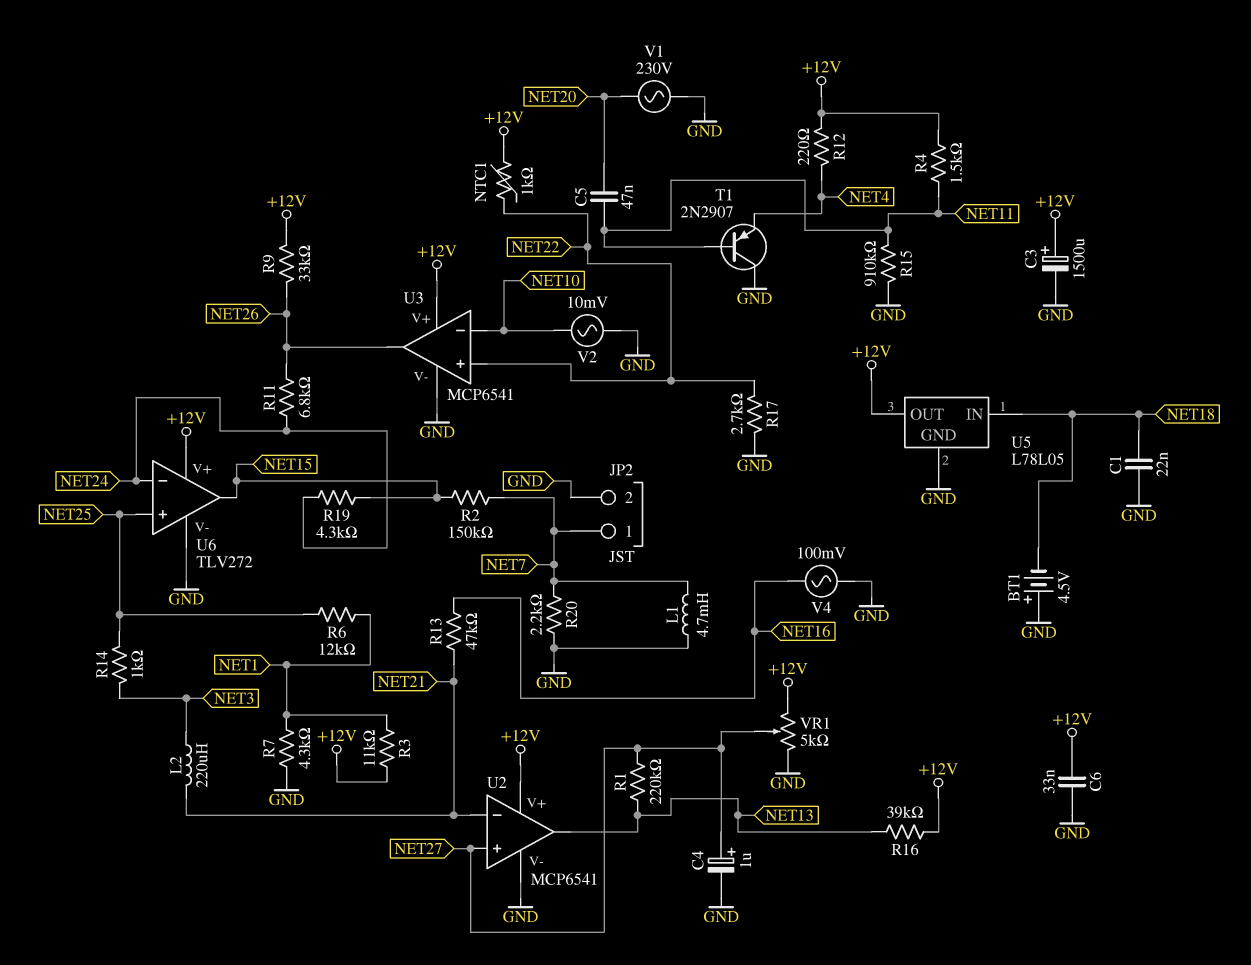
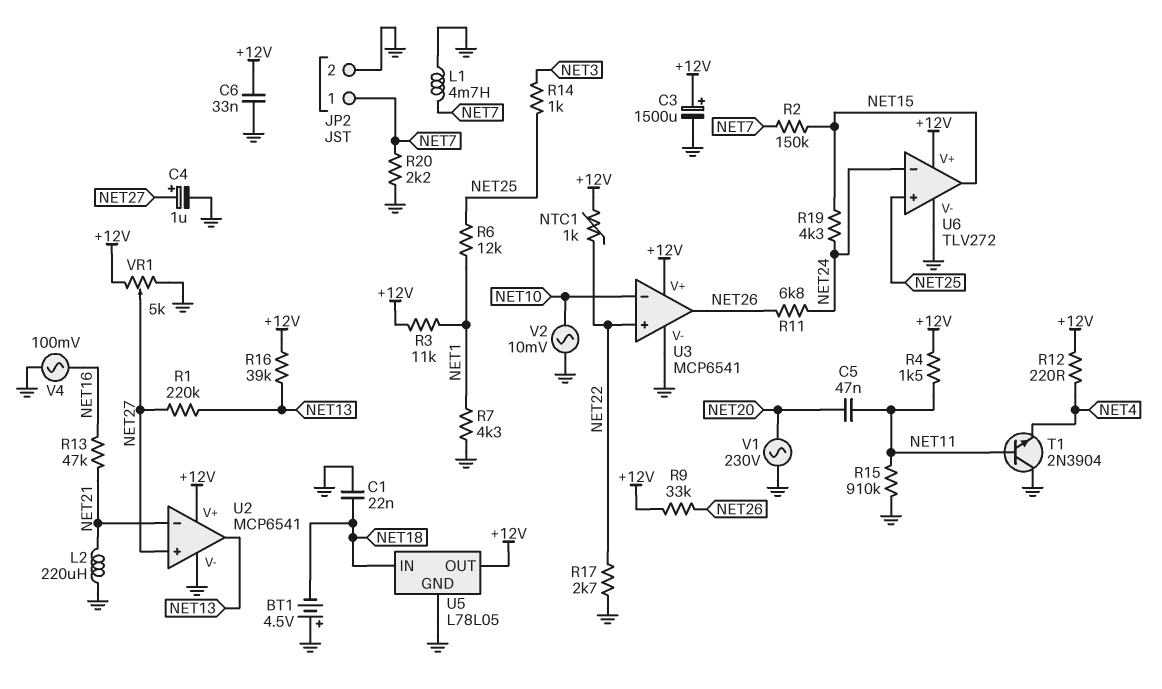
L2: 220uH (NET3, NET21) -> 220uH (GND, NET21)
T1: PNP 2N2907 (B NET11, C GND, E NET4) -> NPN 2N3904 (B NET11, C GND, E NET4)

